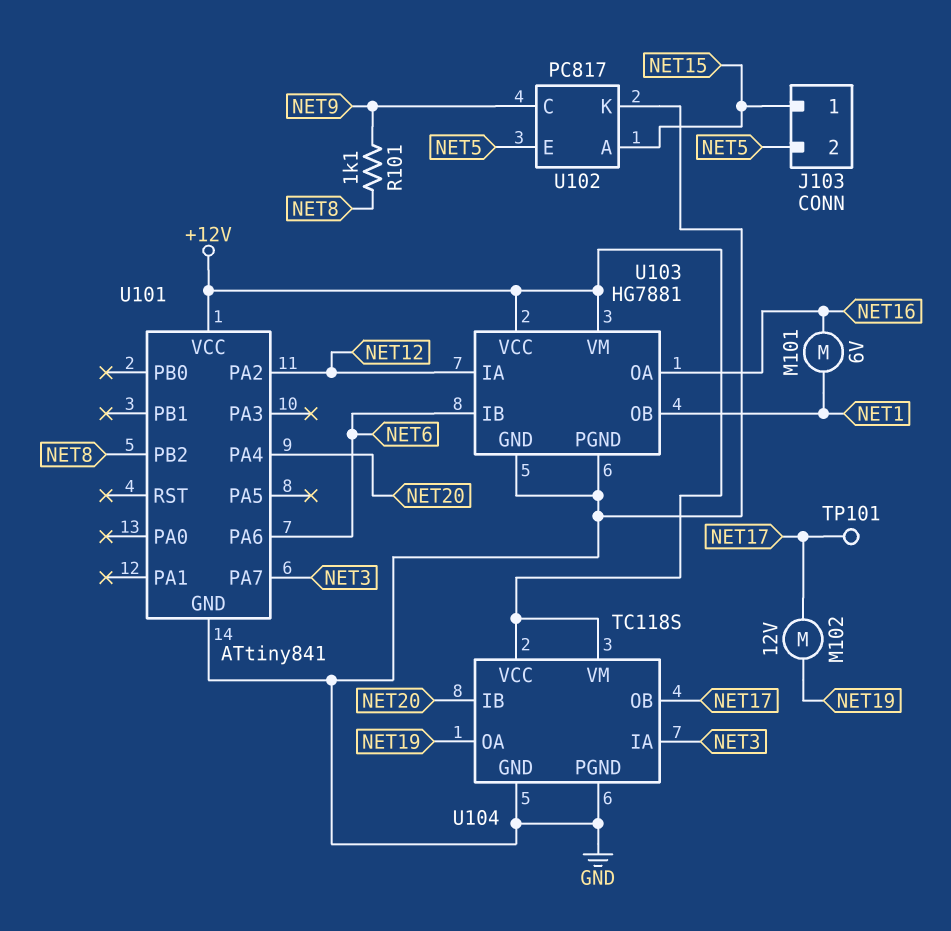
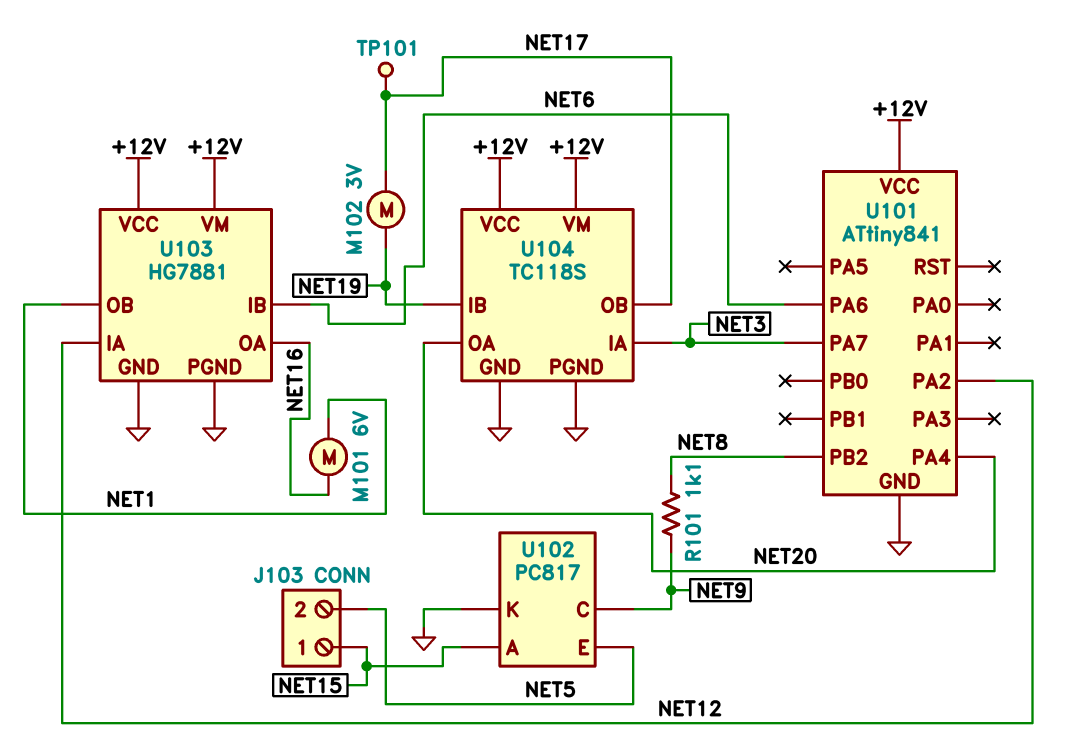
M102: motor 12V (NET17, NET19) -> motor 3V (NET17, NET19)
U104 pin IB: NET20 -> NET19
U104 pin OA: NET19 -> NET20

